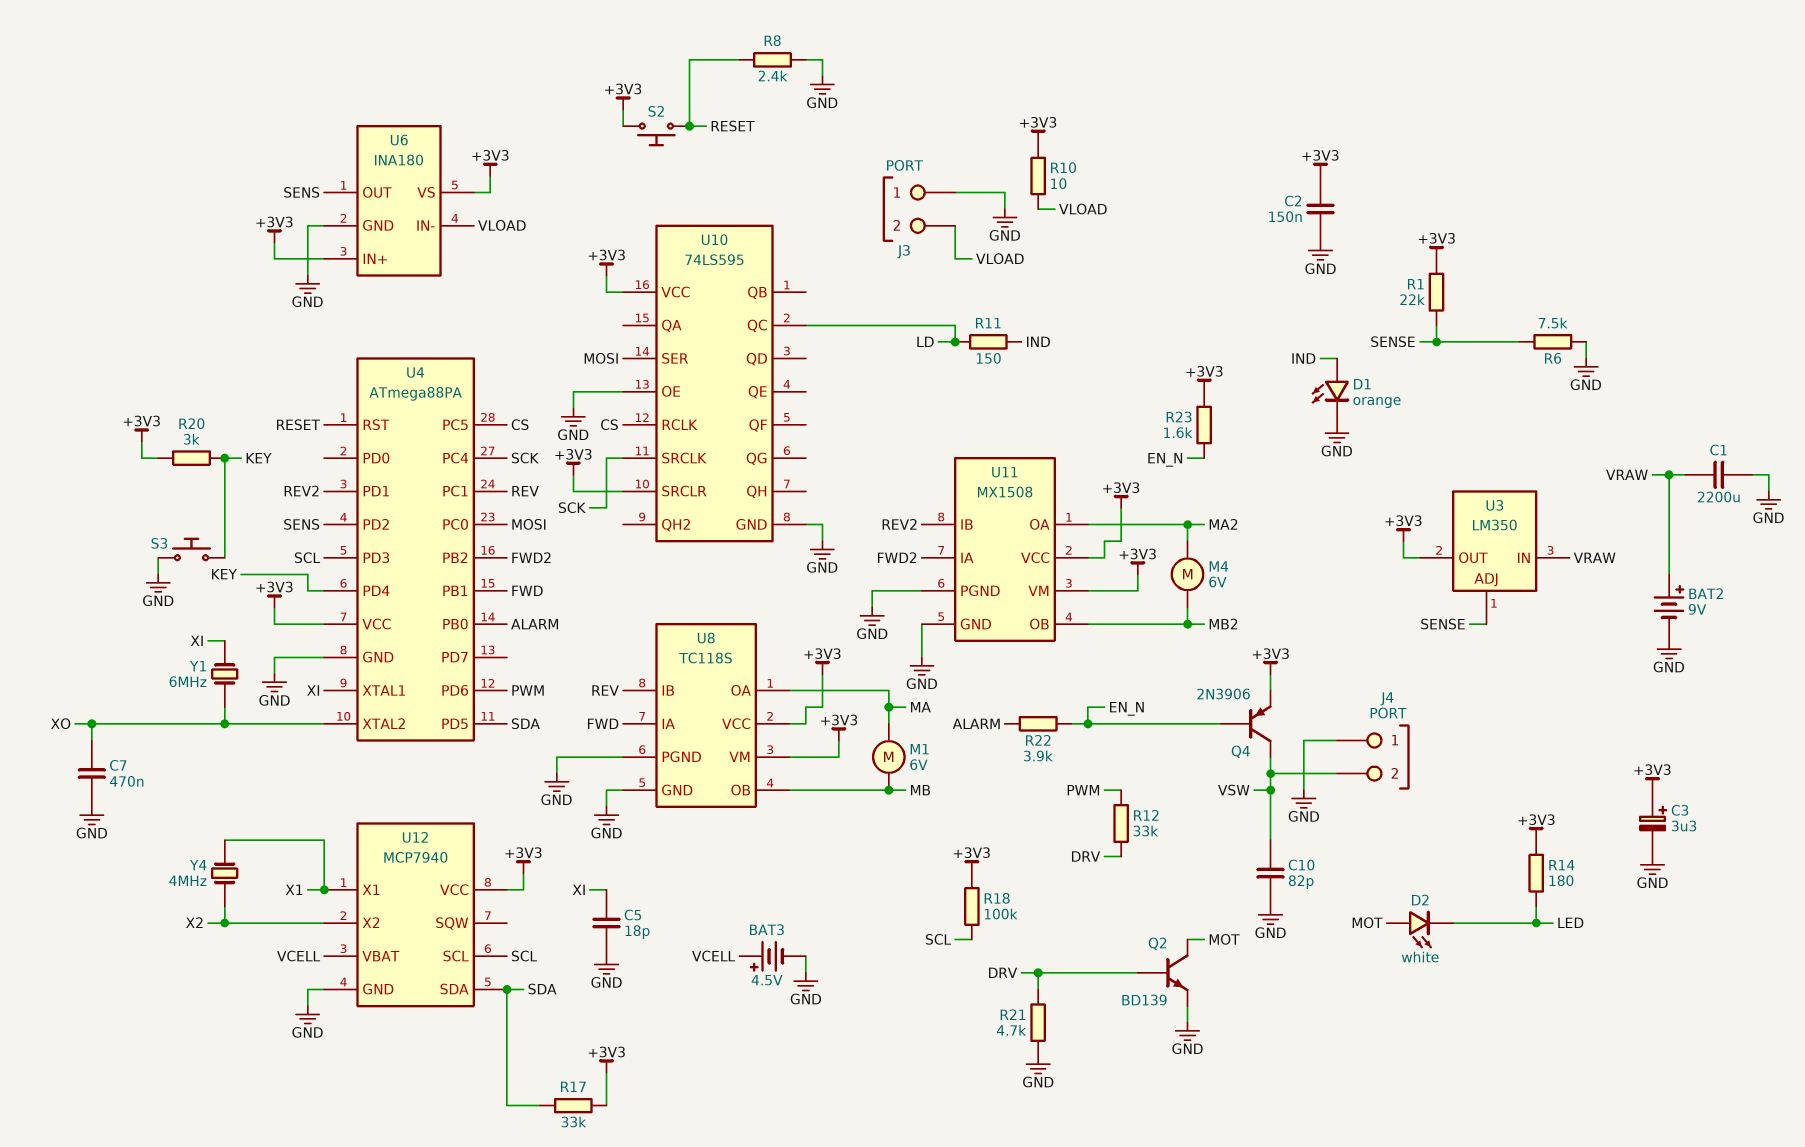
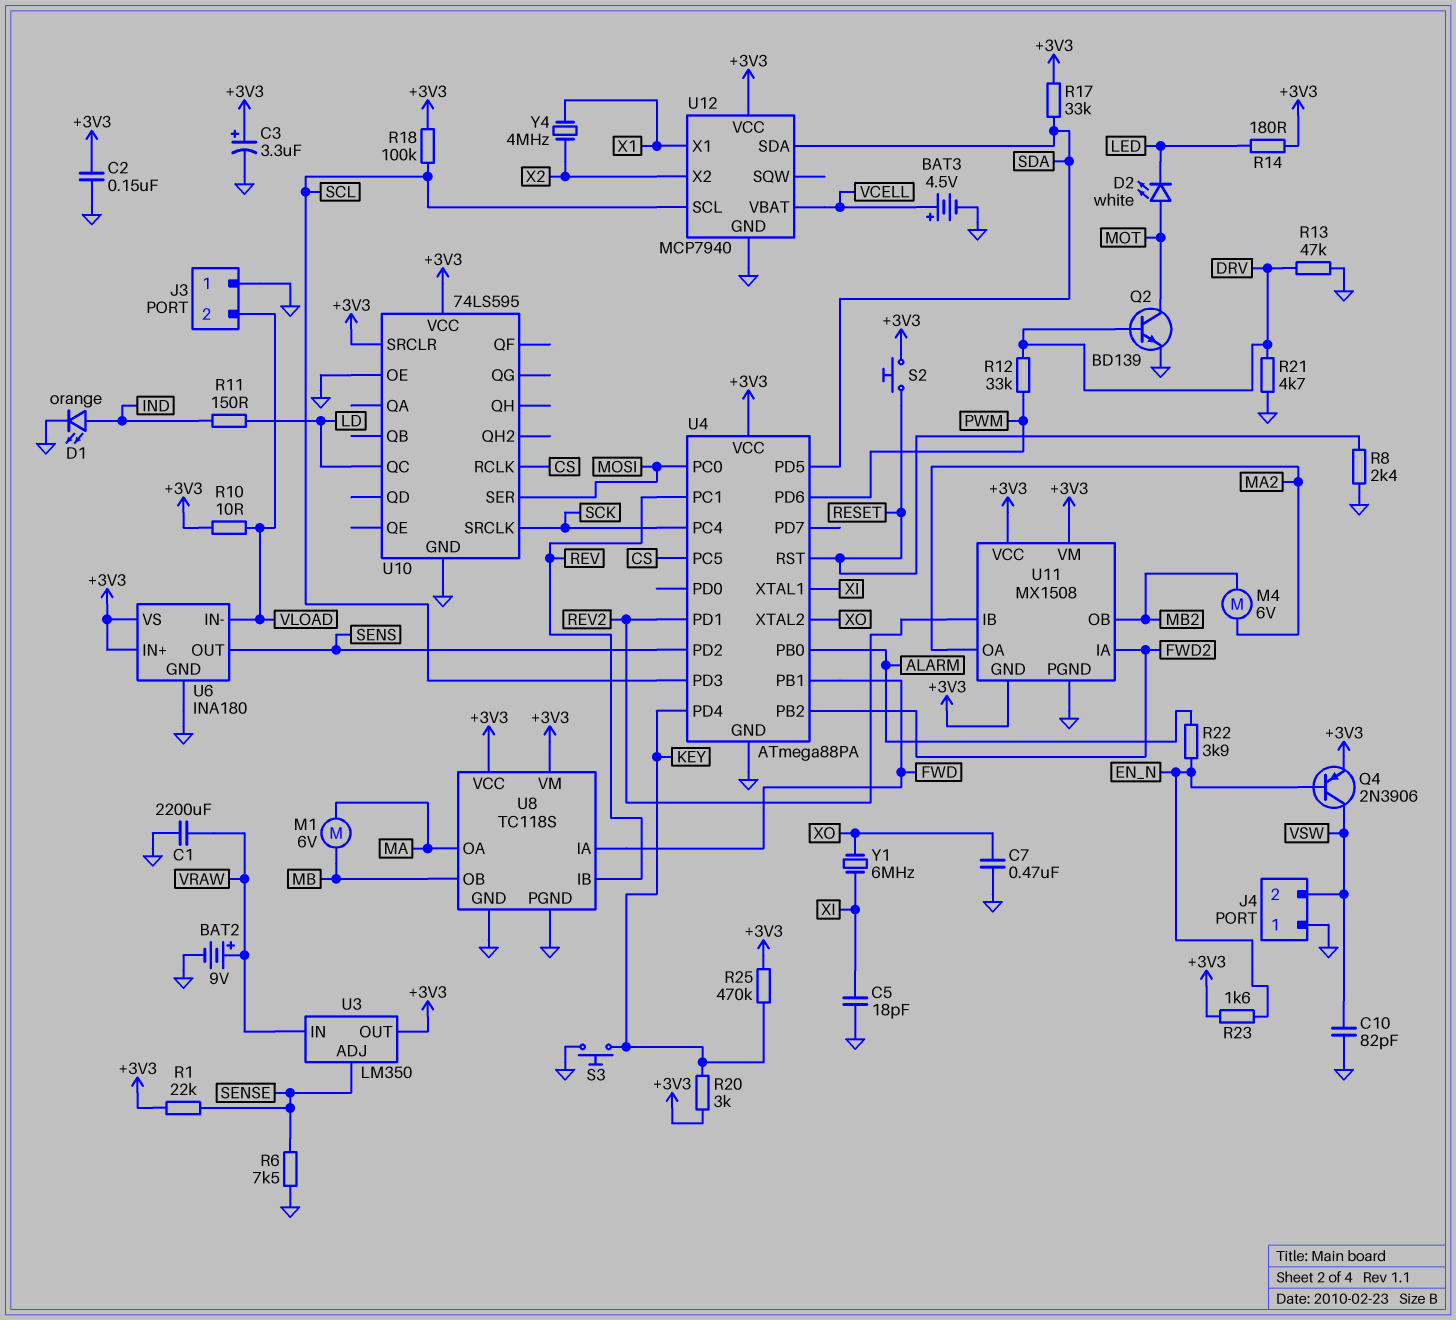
R13: none -> 47k (DRV, GND)
R25: none -> 470k (+3V3, KEY)
U11 pin GND: GND -> +3V3

